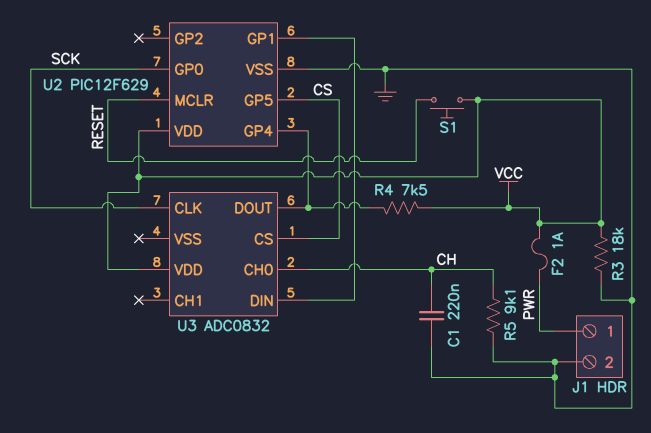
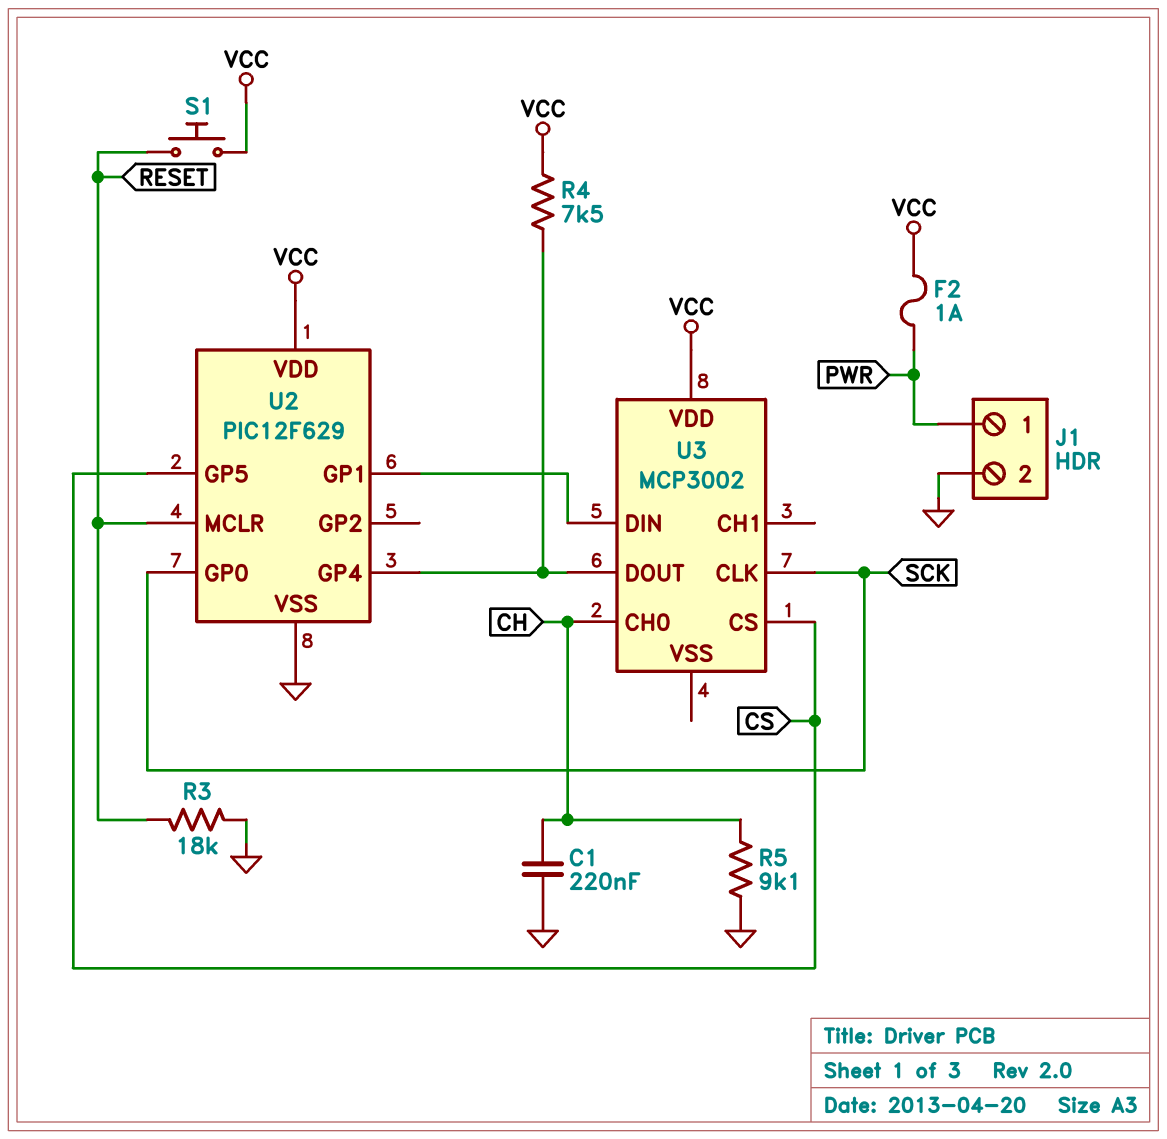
R3: 18k (GND, VCC) -> 18k (GND, RESET)
U3: ADC0832 -> MCP3002

